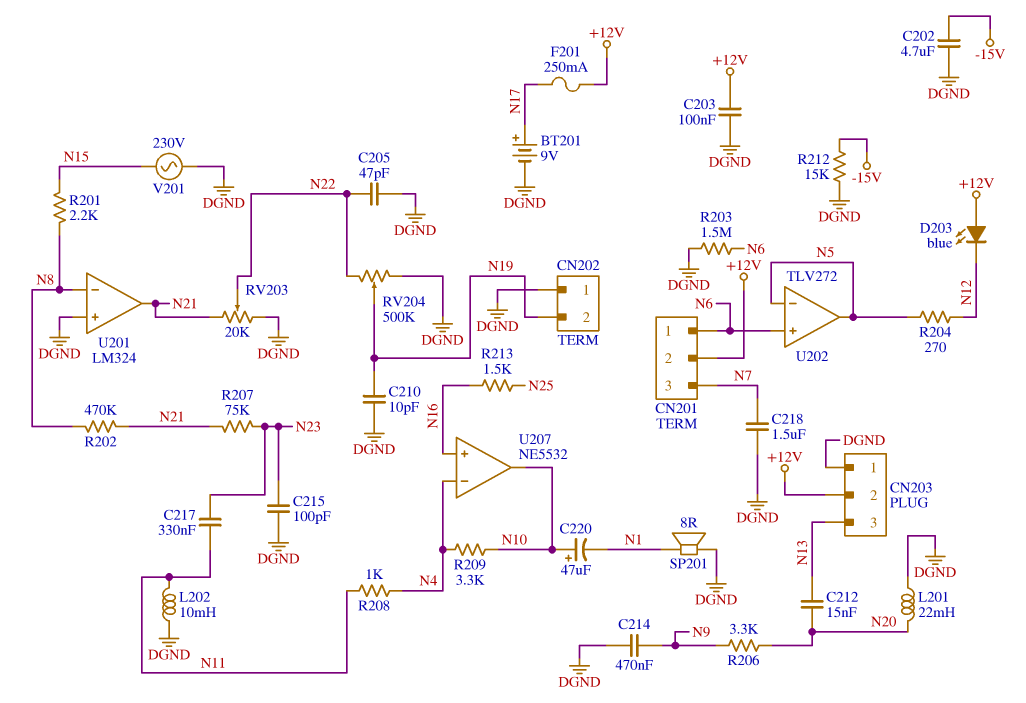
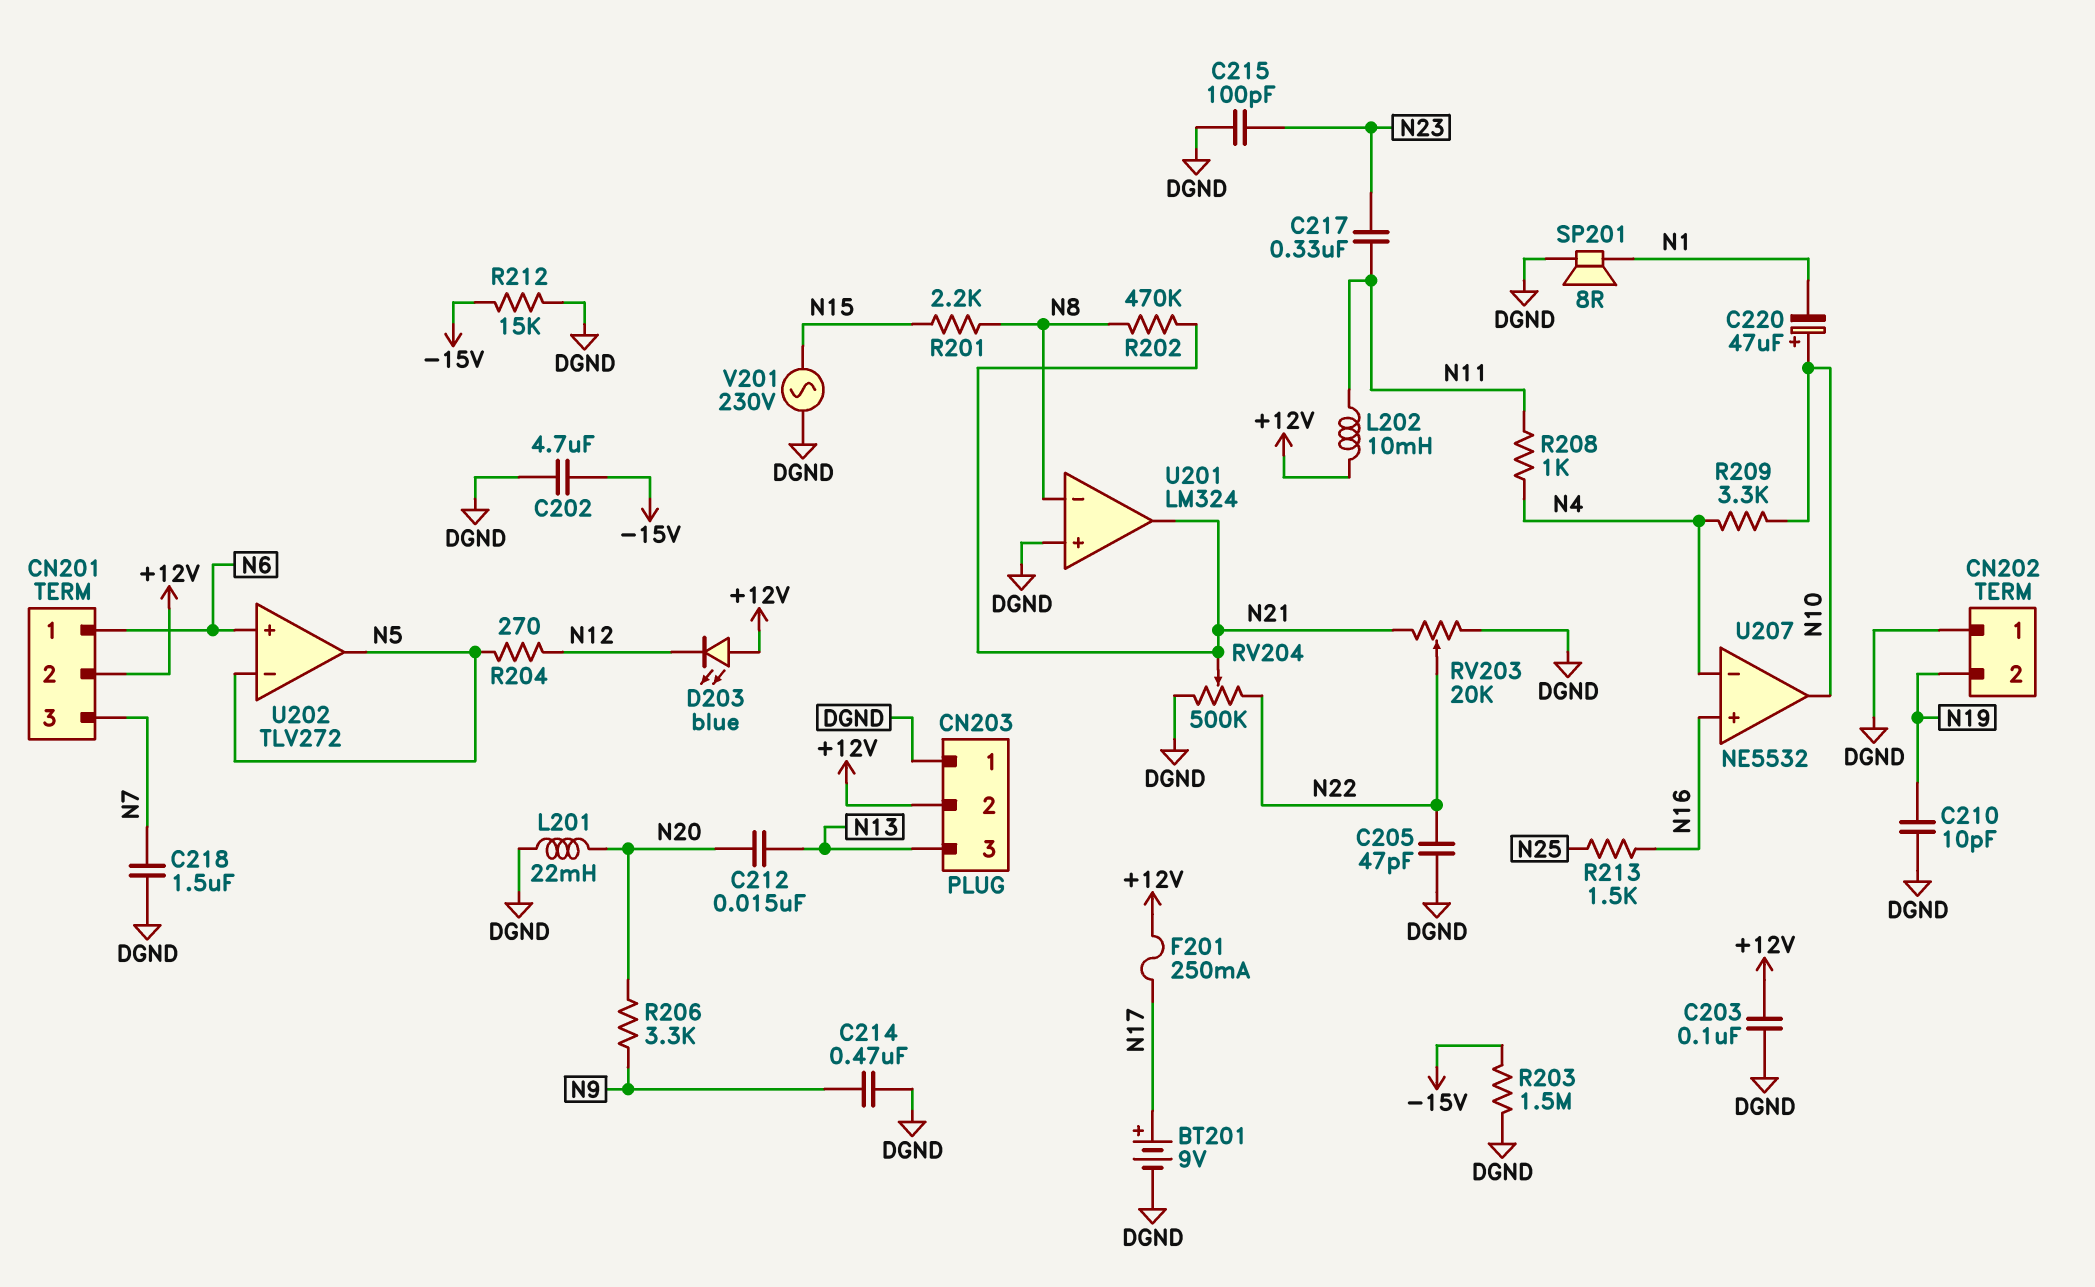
L202: 10mH (DGND, N11) -> 10mH (+12V, N11)
R203: 1.5M (DGND, N6) -> 1.5M (-15V, DGND)
R207: 75k (N21, N23) -> none
RV204: 500k (DGND, N22, wiper N19) -> 500k (DGND, N22, wiper N21)

